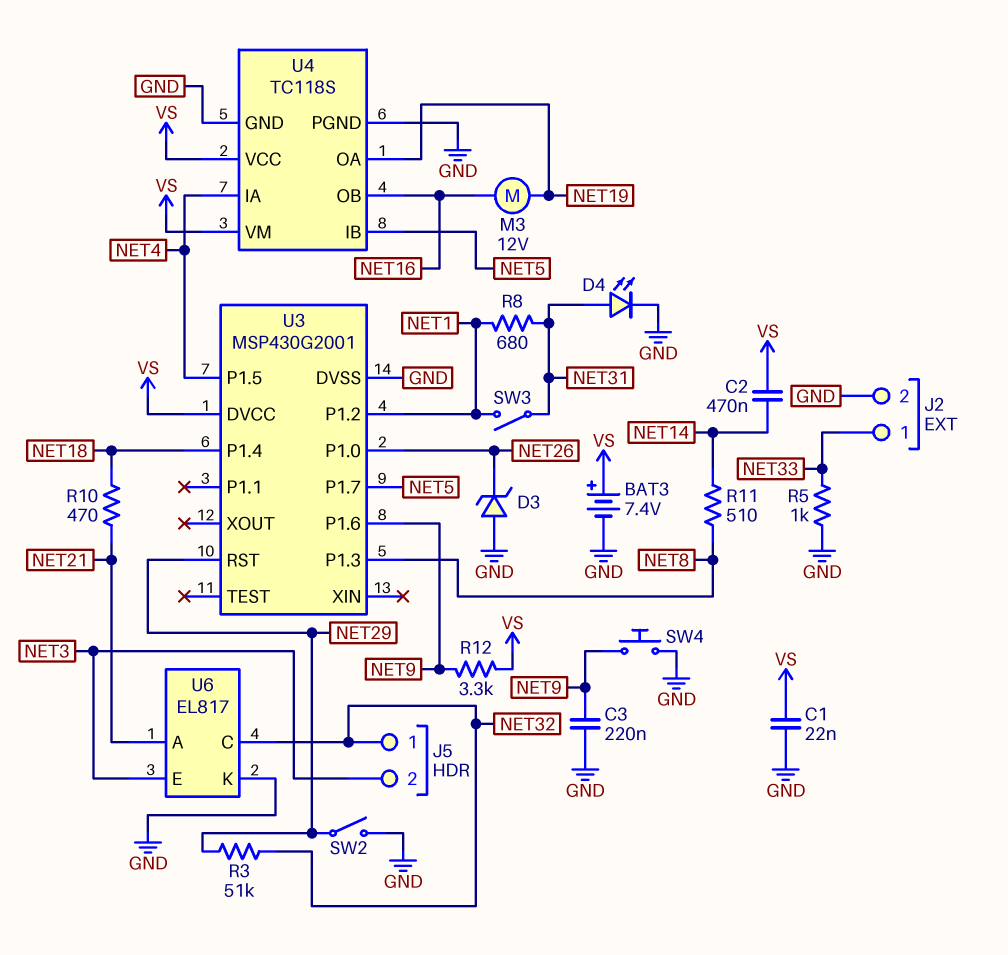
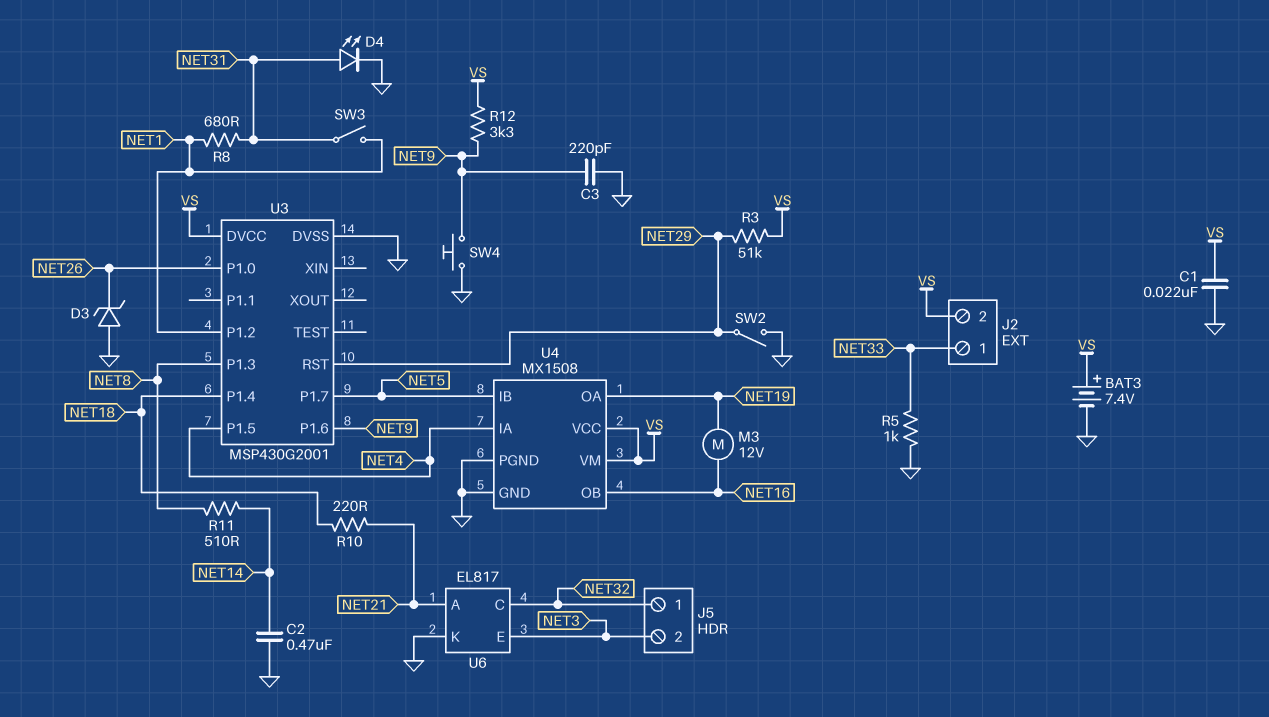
C2: 470nF (NET14, VS) -> 470nF (GND, NET14)
C3: 220nF (GND, NET9) -> 220pF (GND, NET9)
J2 pin 2: GND -> VS
R3: 51k (NET29, NET32) -> 51k (NET29, VS)
R10: 470 (NET18, NET21) -> 220 (NET18, NET21)
U4: TC118S -> MX1508

